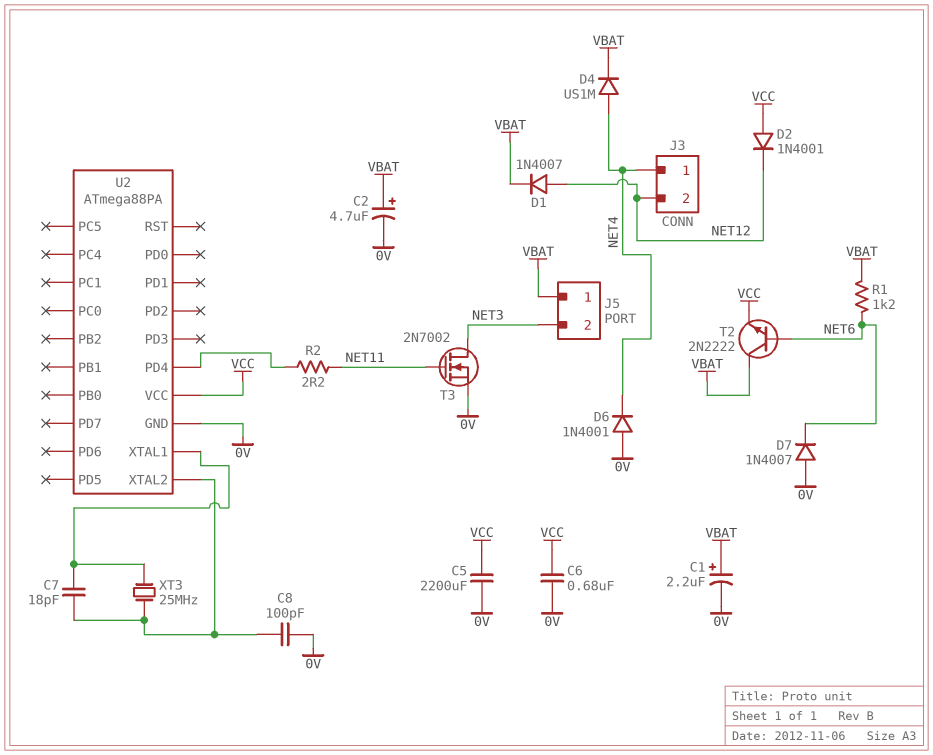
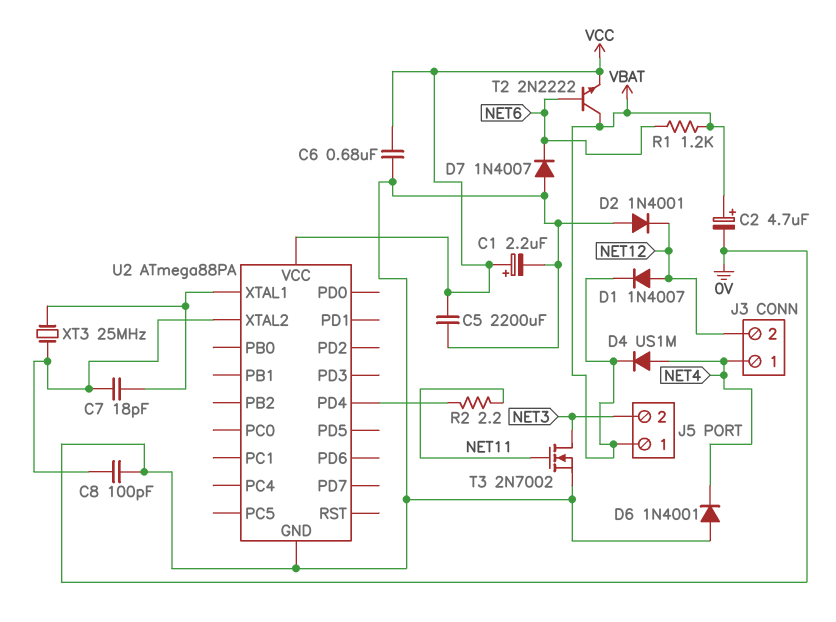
C1: 2.2uF (plus VBAT, minus 0V) -> 2.2uF (plus VCC, minus 0V)
D2: diode 1N4001 (A VCC, K NET12) -> diode 1N4001 (A 0V, K NET12)

